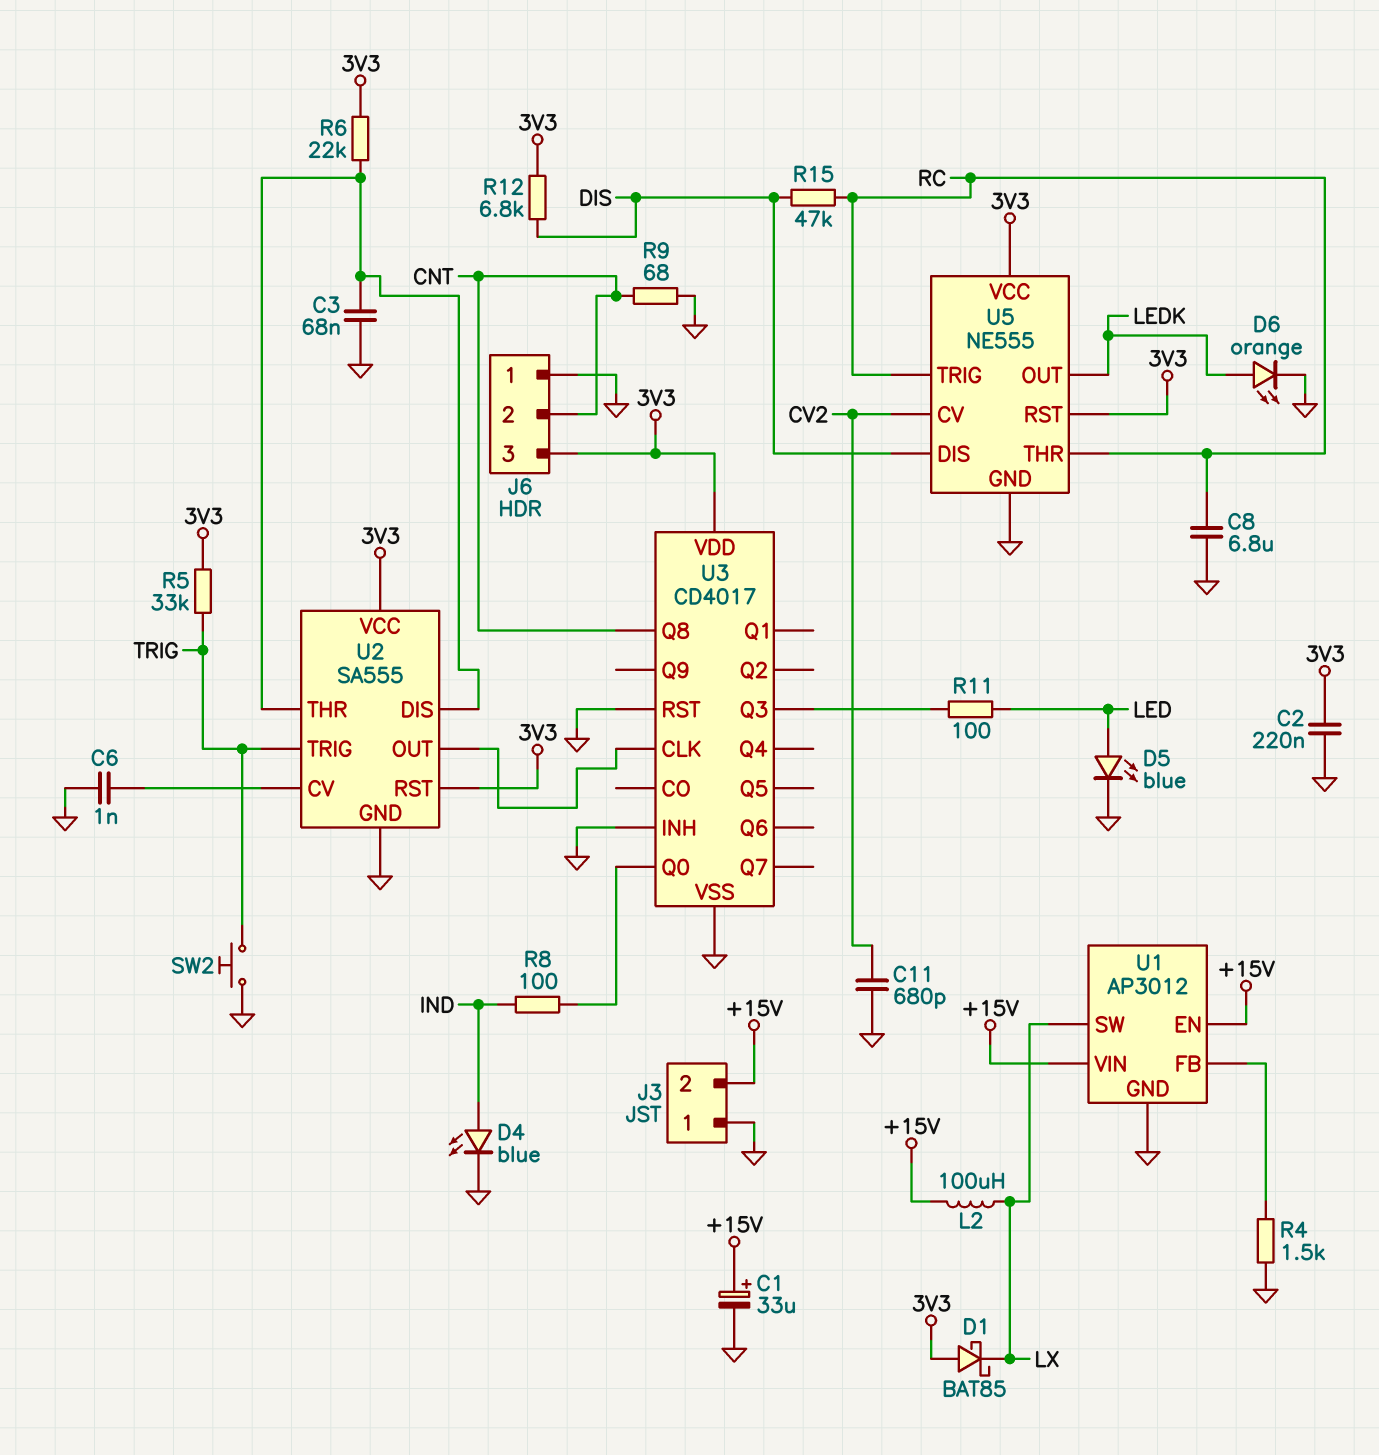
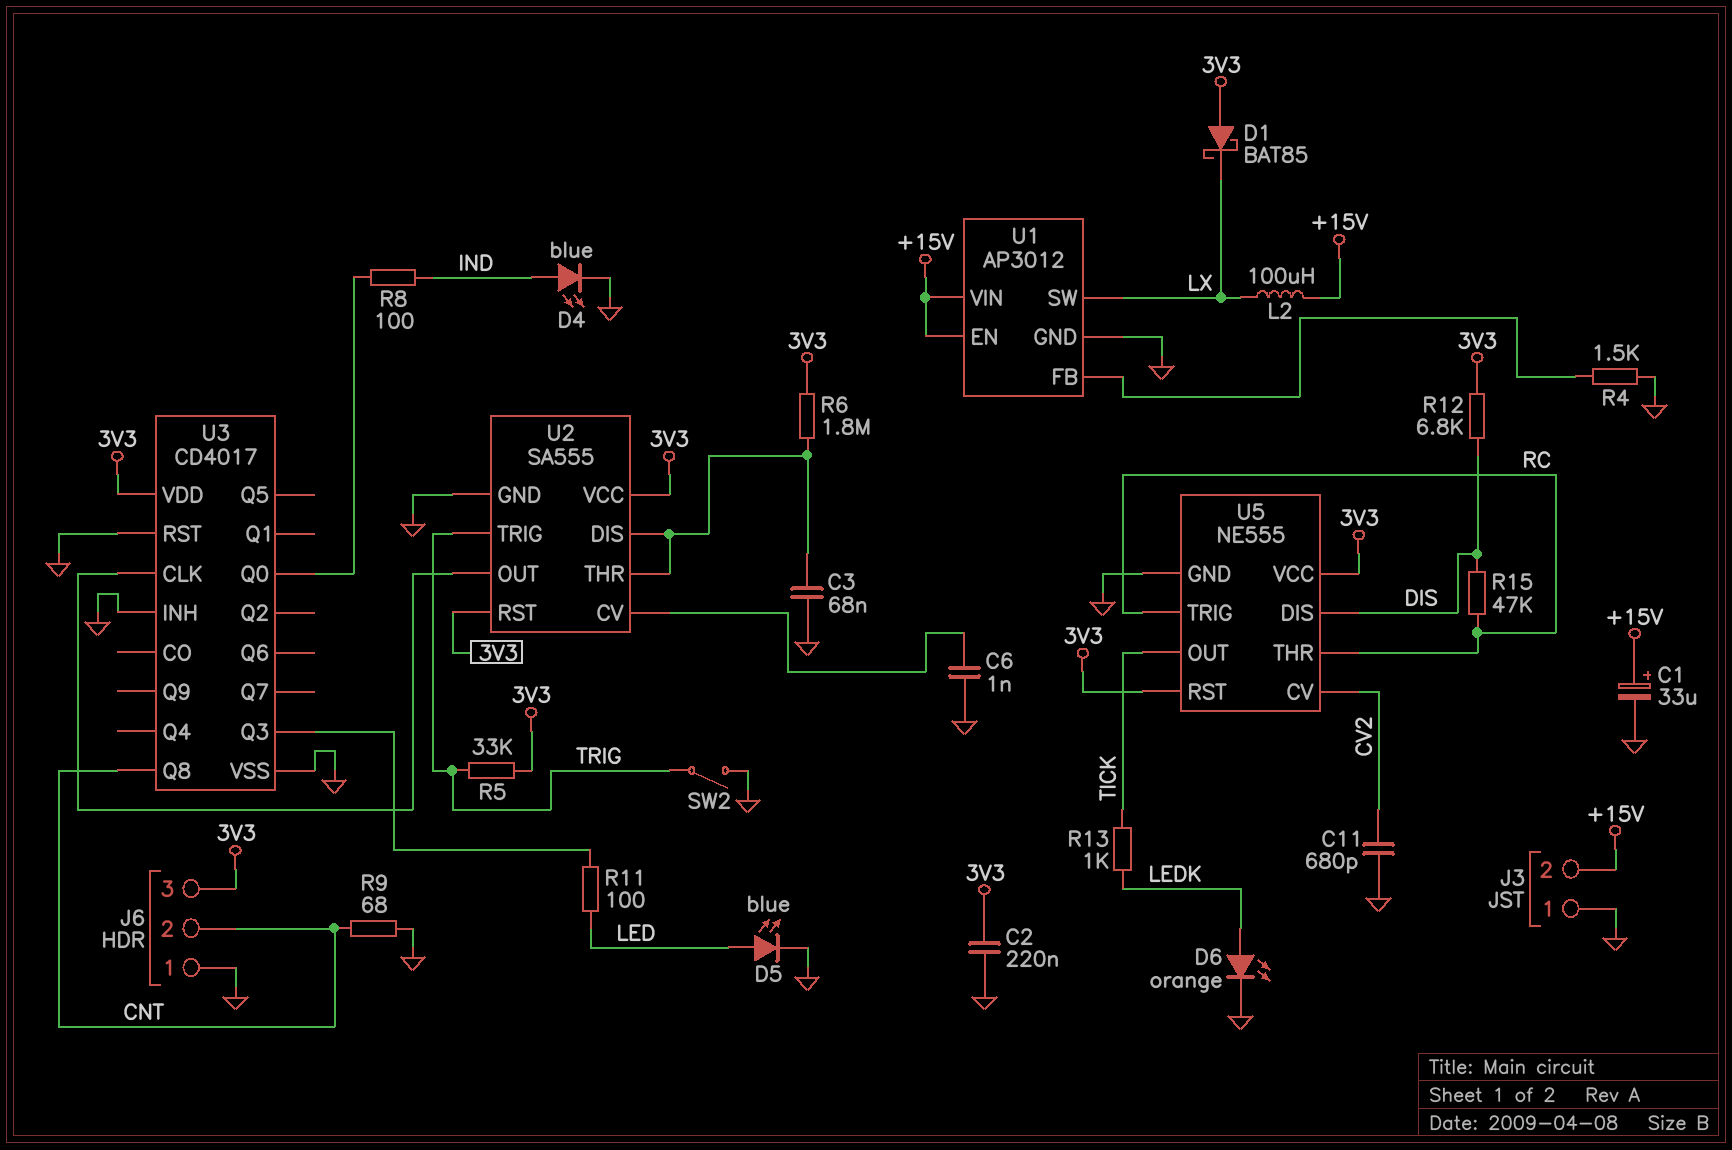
C8: 6.8uF (GND, RC) -> none
R6: 22k (3V3, U2/DIS) -> 1.8M (3V3, U2/DIS)
R13: none -> 1k (LEDK, TICK)
SW2: button (GND, TRIG) -> switch (GND, TRIG)
U5 pin OUT: LEDK -> TICK

